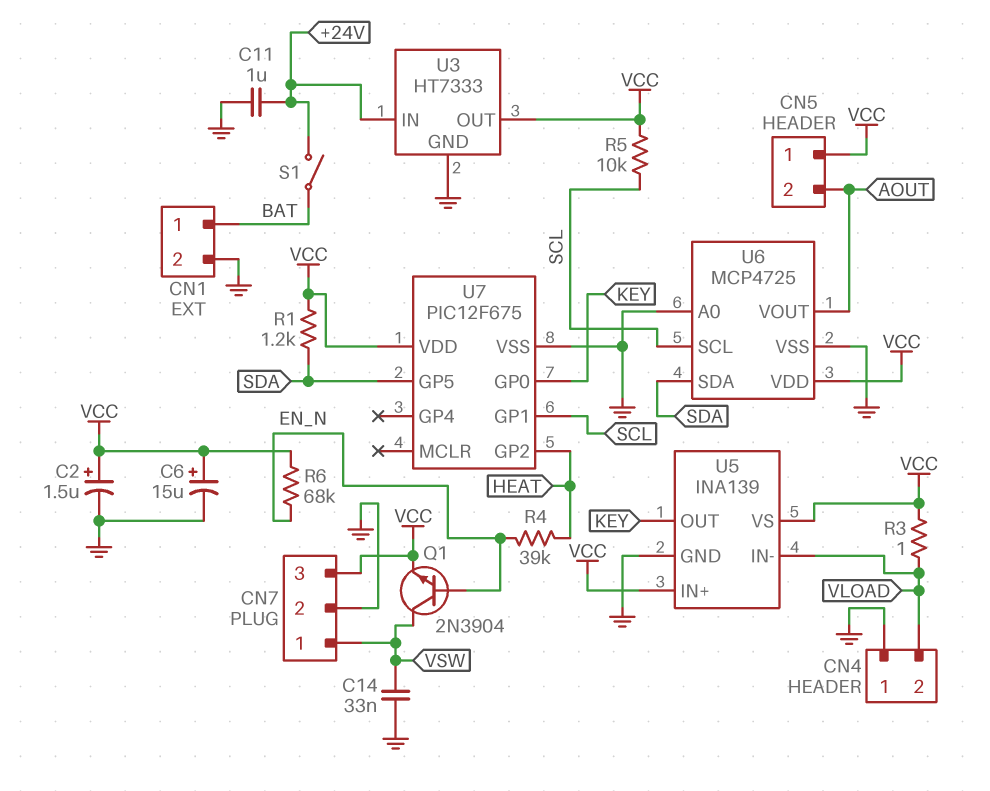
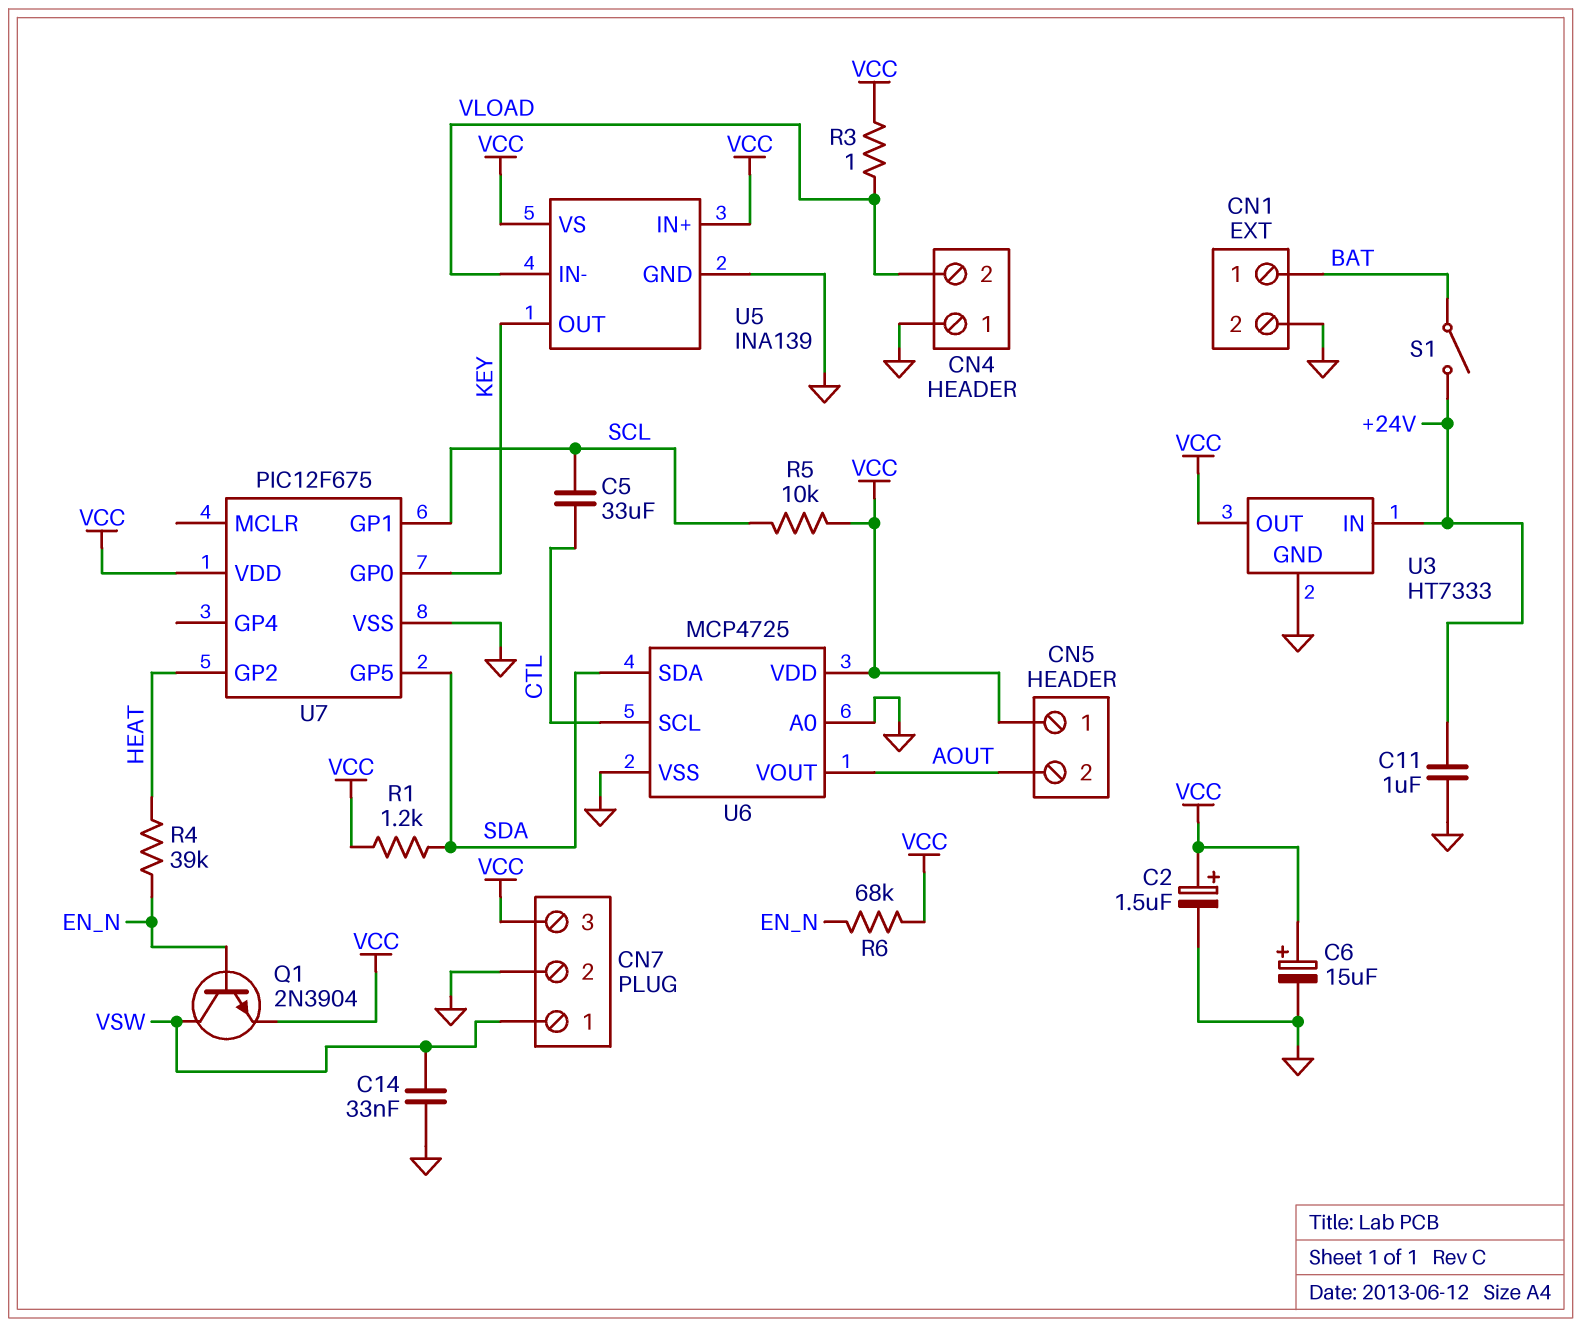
C5: none -> 33uF (CTL, SCL)
U6 pin SCL: SCL -> CTL

